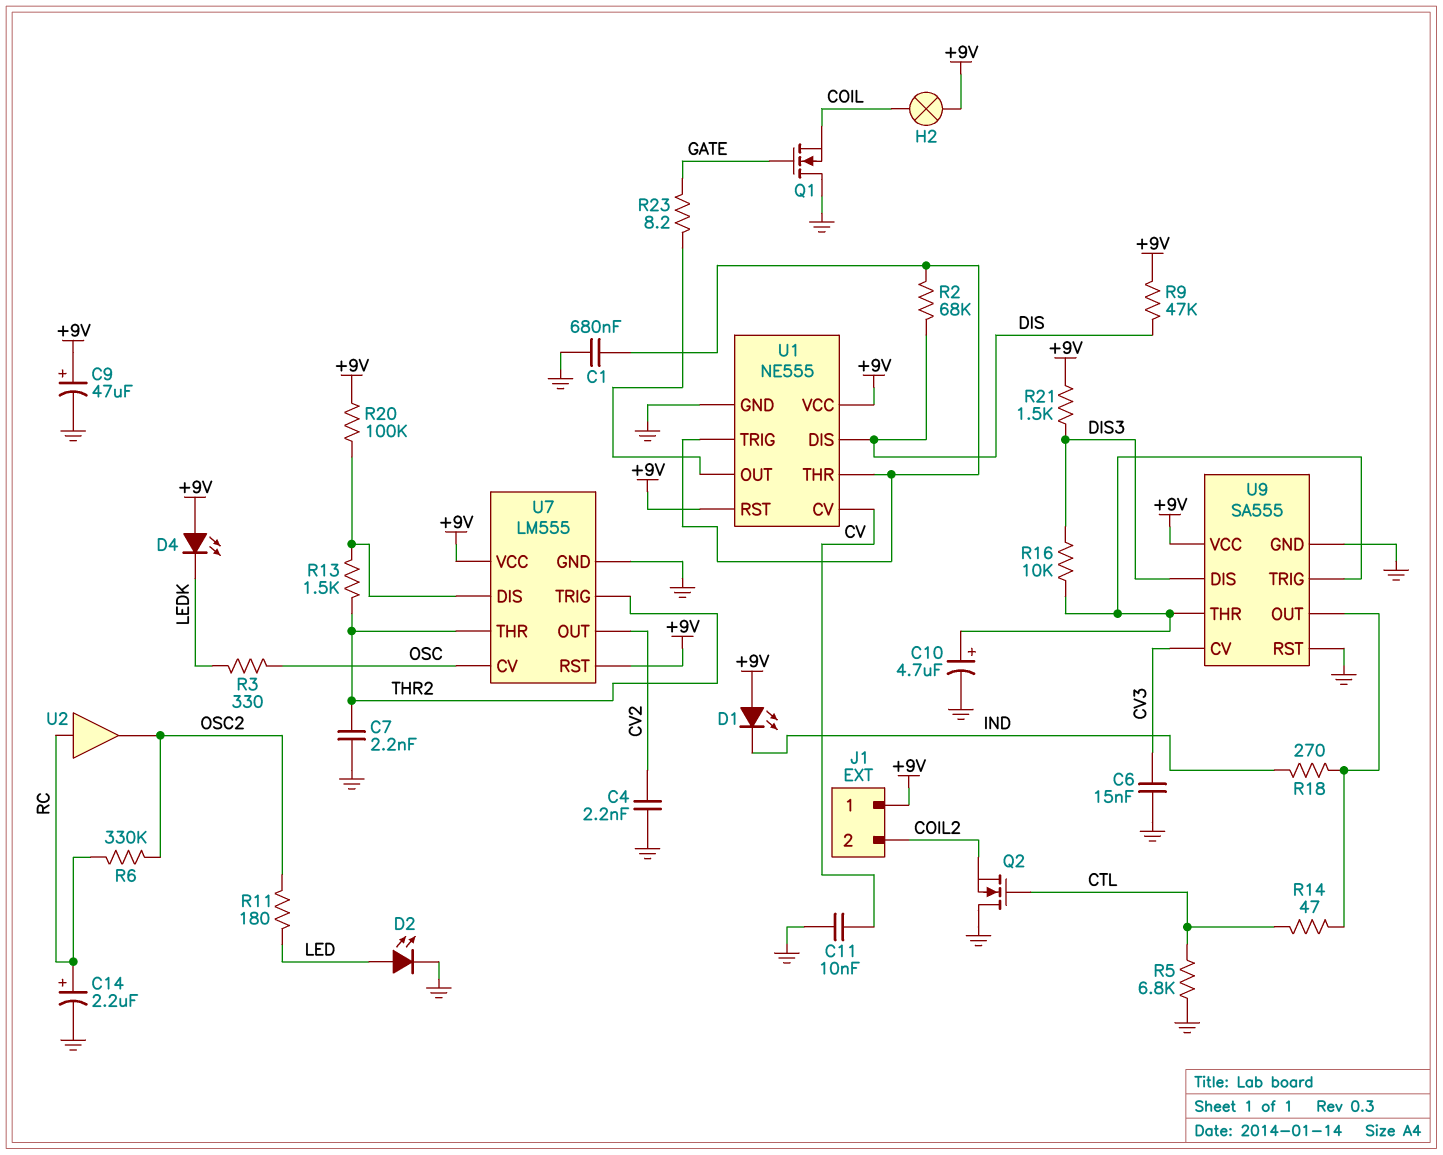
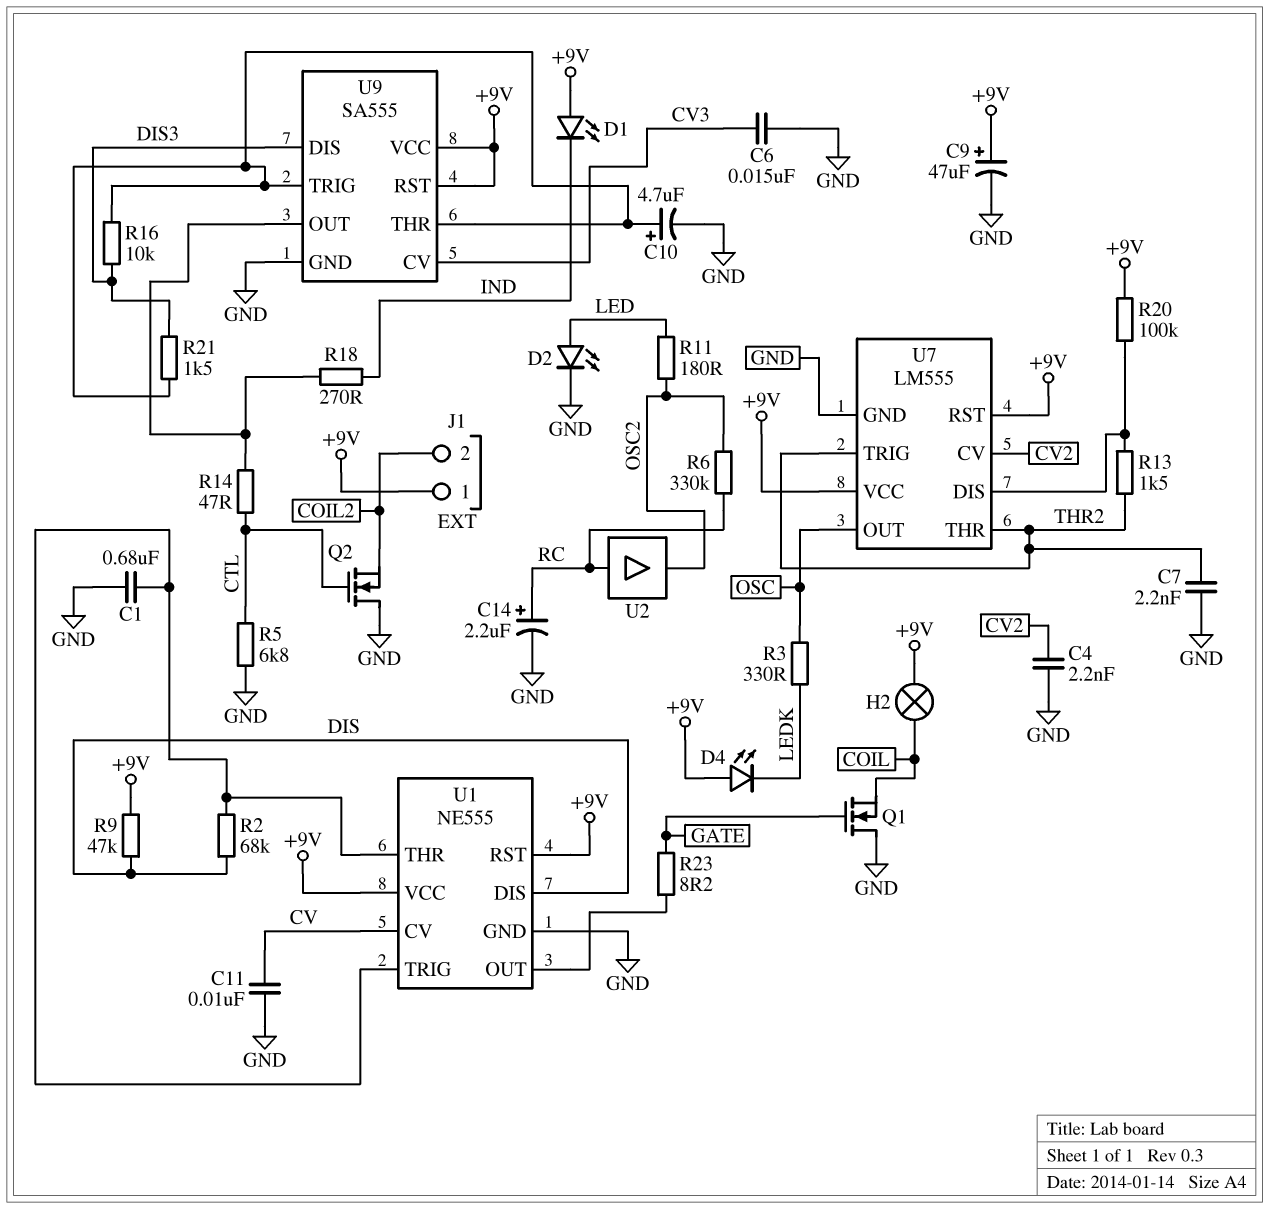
R21: 1.5k (+9V, DIS3) -> 1.5k (DIS3, U9/THR)
U7 pin CV: OSC -> CV2
U7 pin OUT: CV2 -> OSC
U9 pin RST: GND -> +9V

